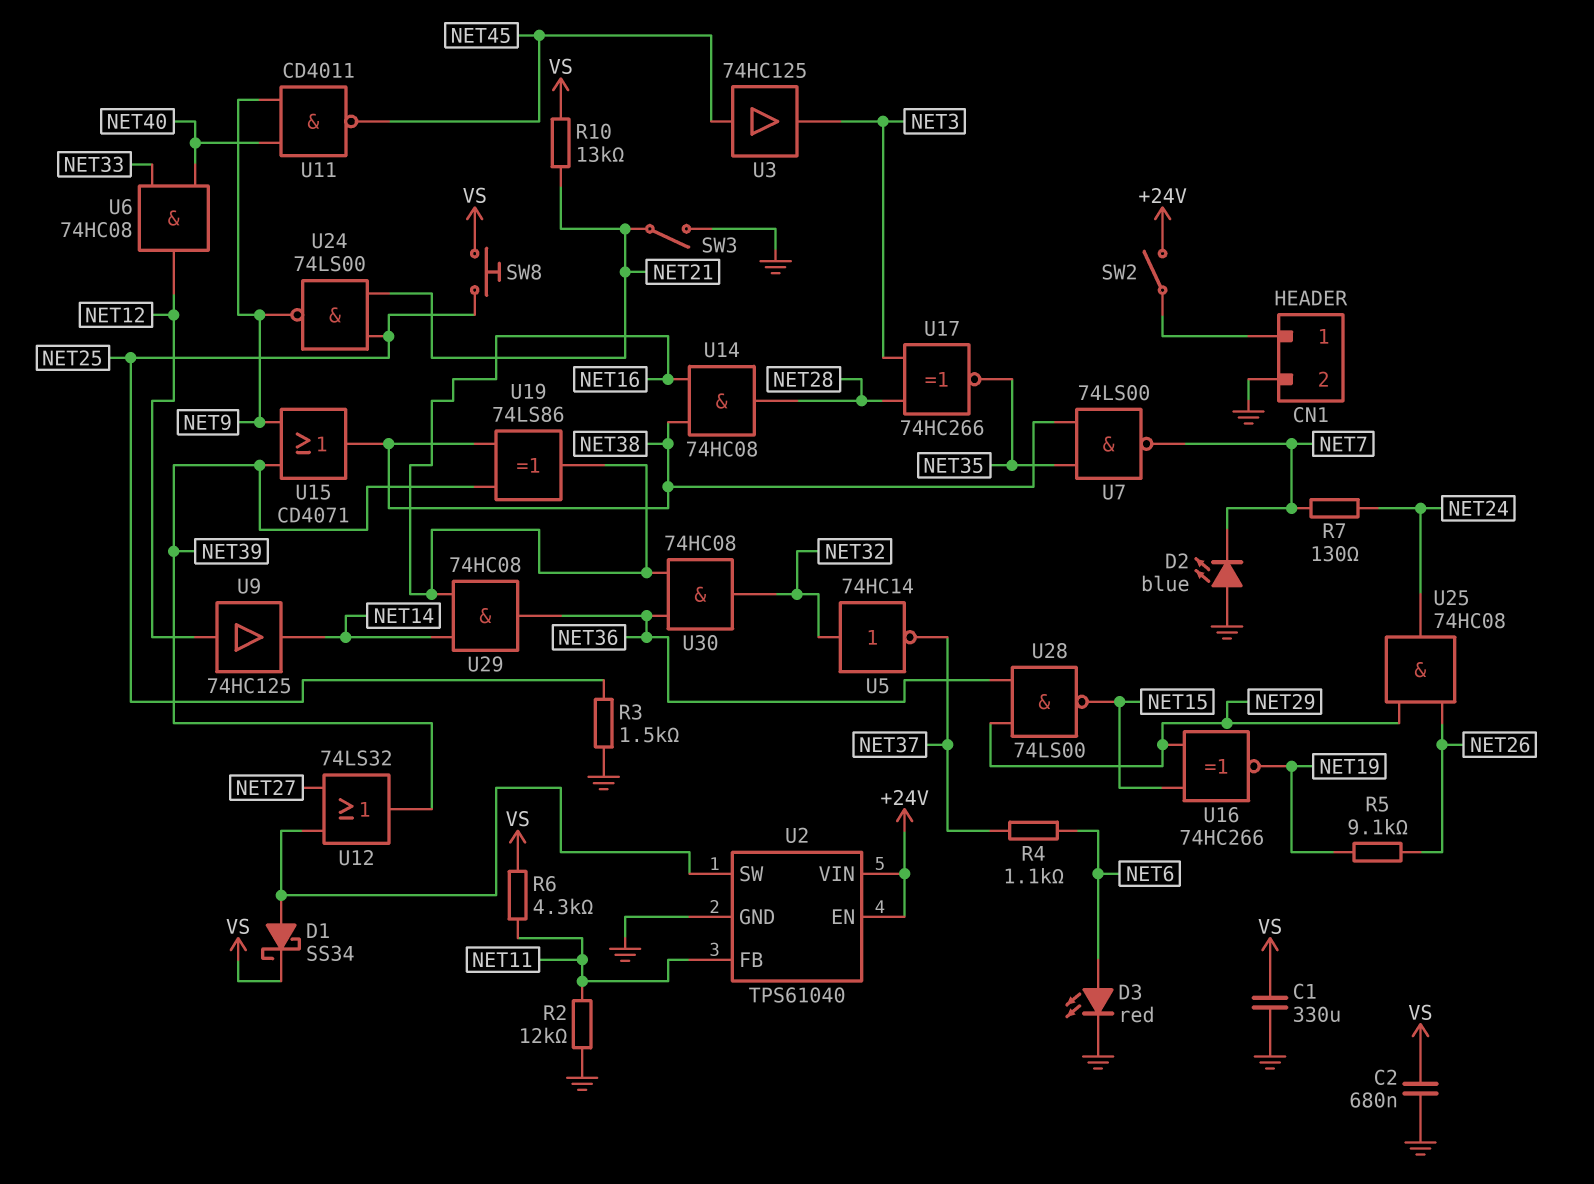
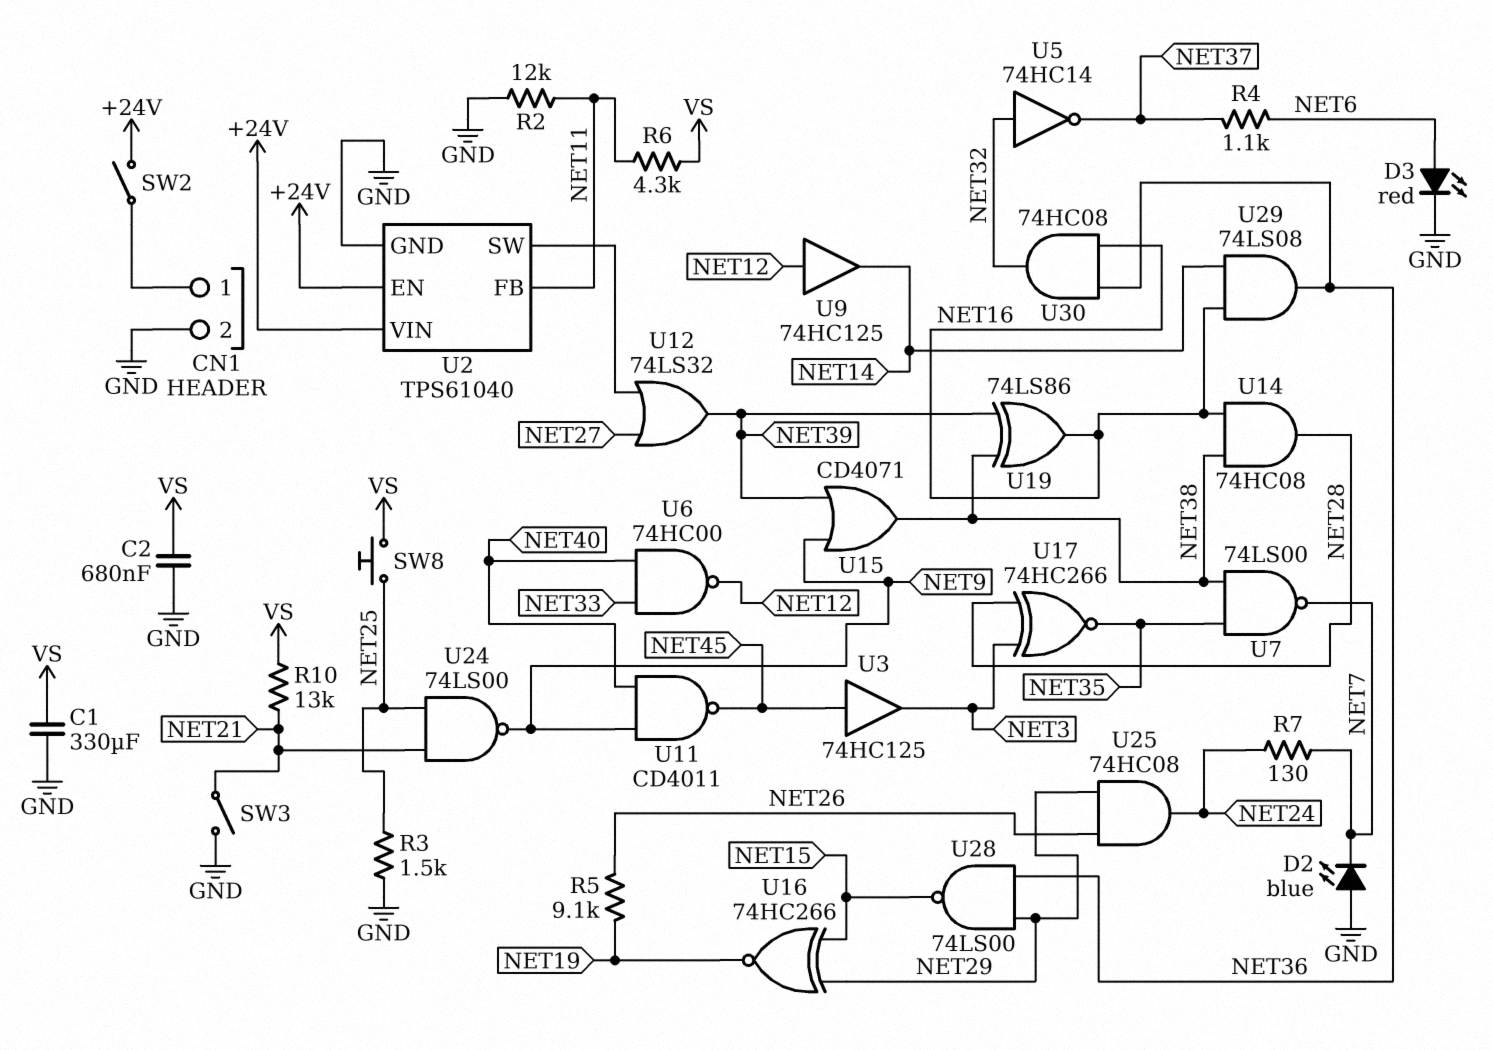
D1: schottky SS34 (A U2/SW, K VS) -> none
U6: AND 74HC08 (in NET33, in NET40, out NET12) -> NAND 74HC00 (in NET33, in NET40, out NET12)
U29: AND 74HC08 (in NET14, in NET16, out NET36) -> AND 74LS08 (in NET14, in NET16, out NET36)

